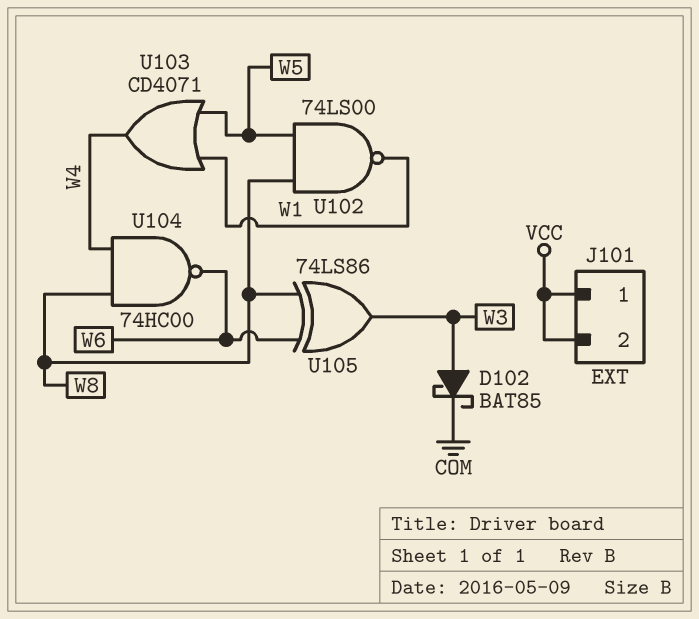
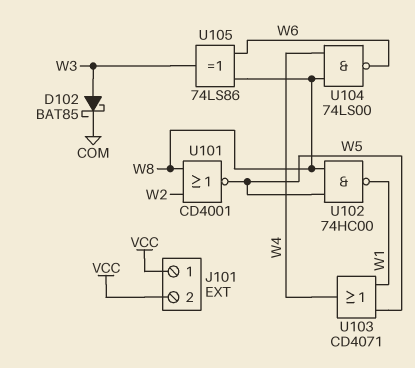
U101: none -> NOR CD4001 (in W2, in W8, out W5)
U102: NAND 74LS00 (in W5, in W8, out W1) -> NAND 74HC00 (in W5, in W8, out W1)
U104: NAND 74HC00 (in W4, in W8, out W6) -> NAND 74LS00 (in W4, in W8, out W6)

